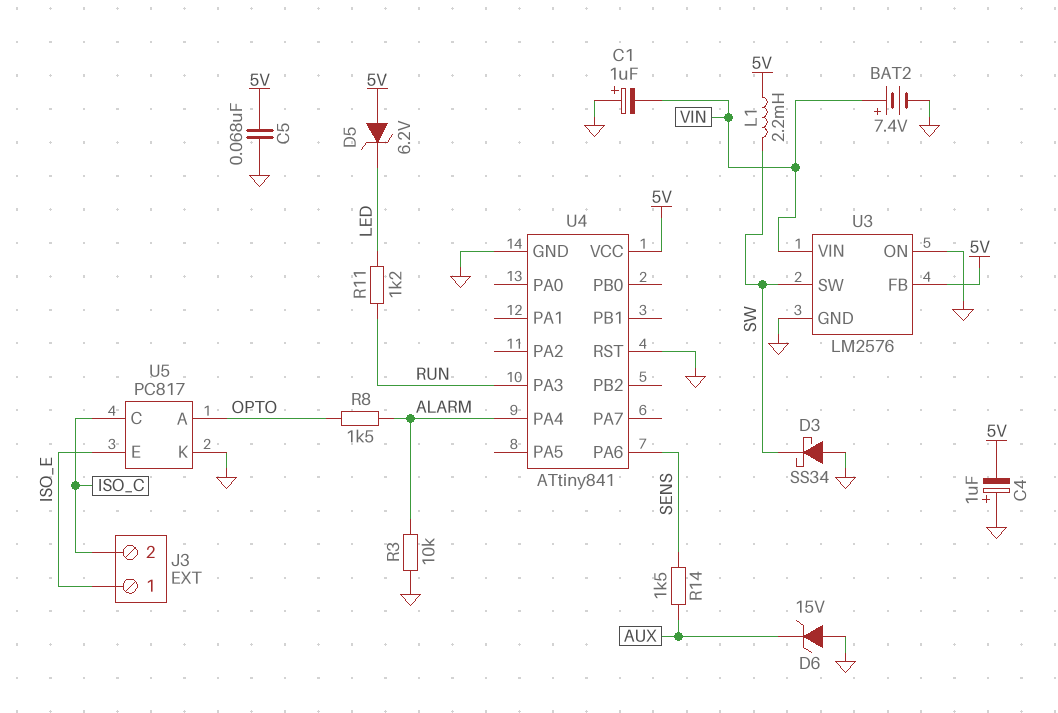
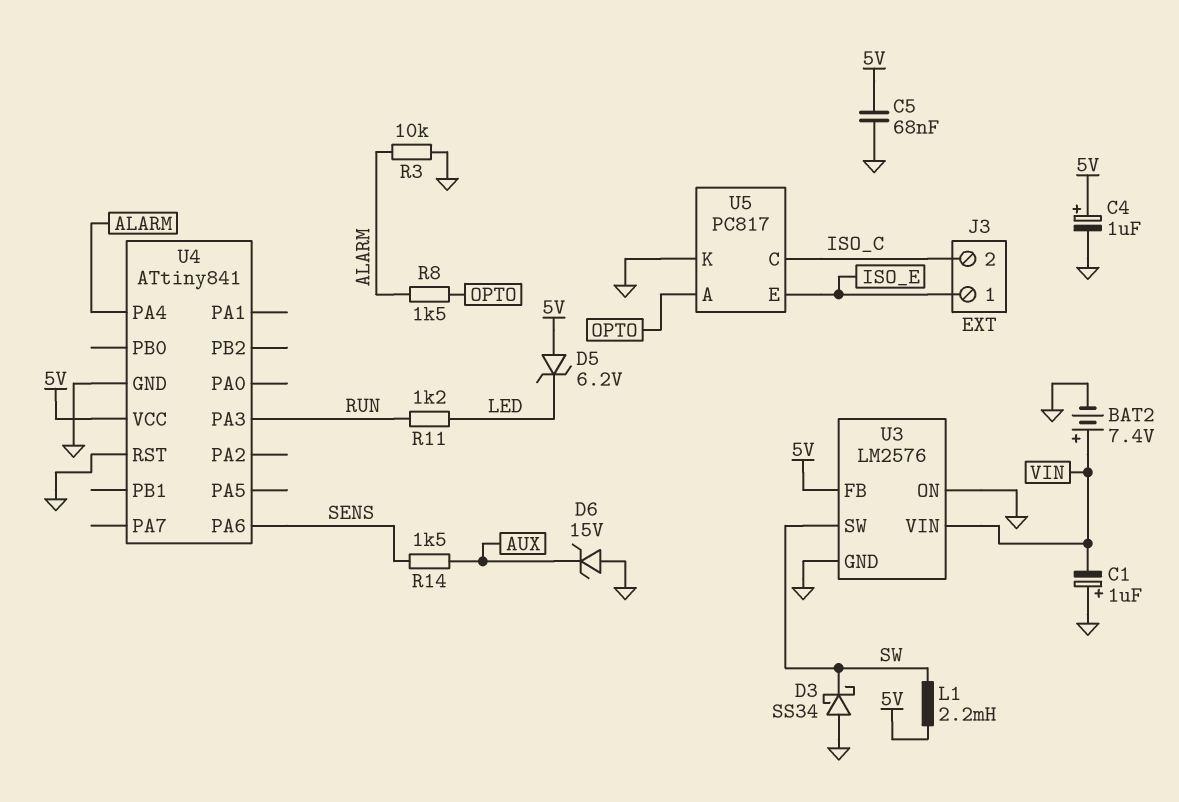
C4: 1uF (plus GND, minus 5V) -> 1uF (plus 5V, minus GND)

